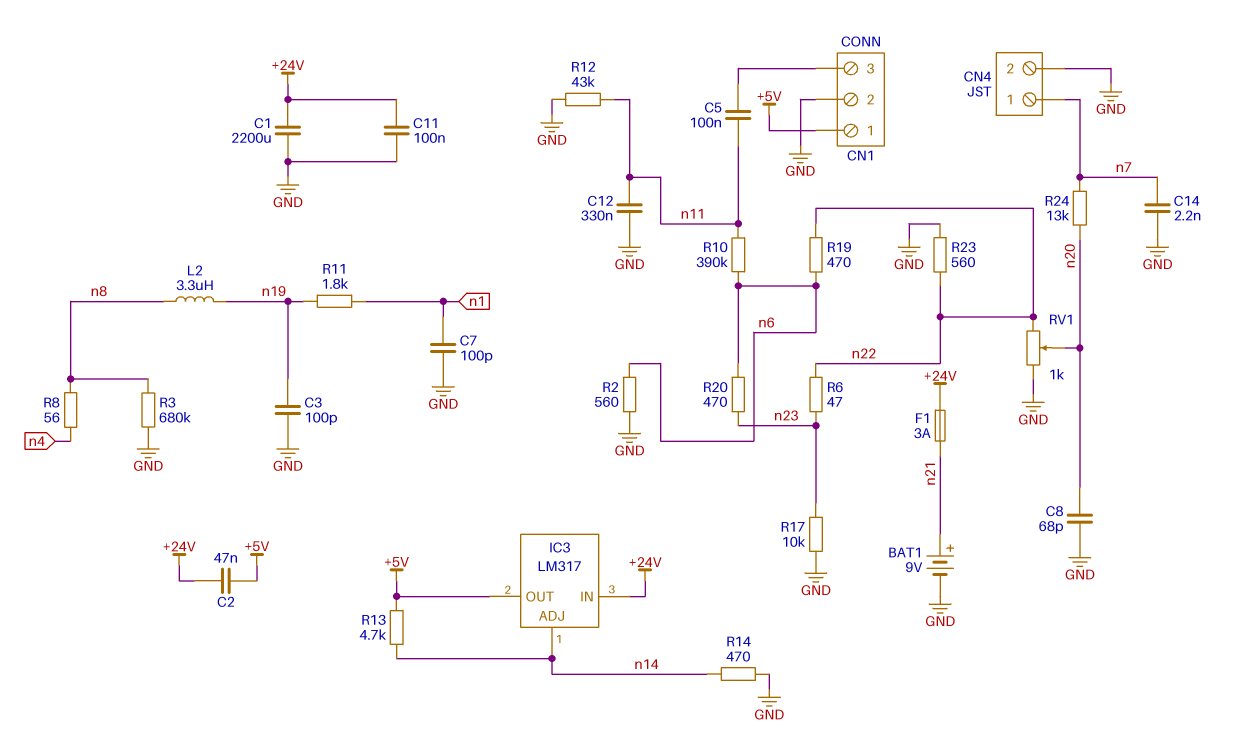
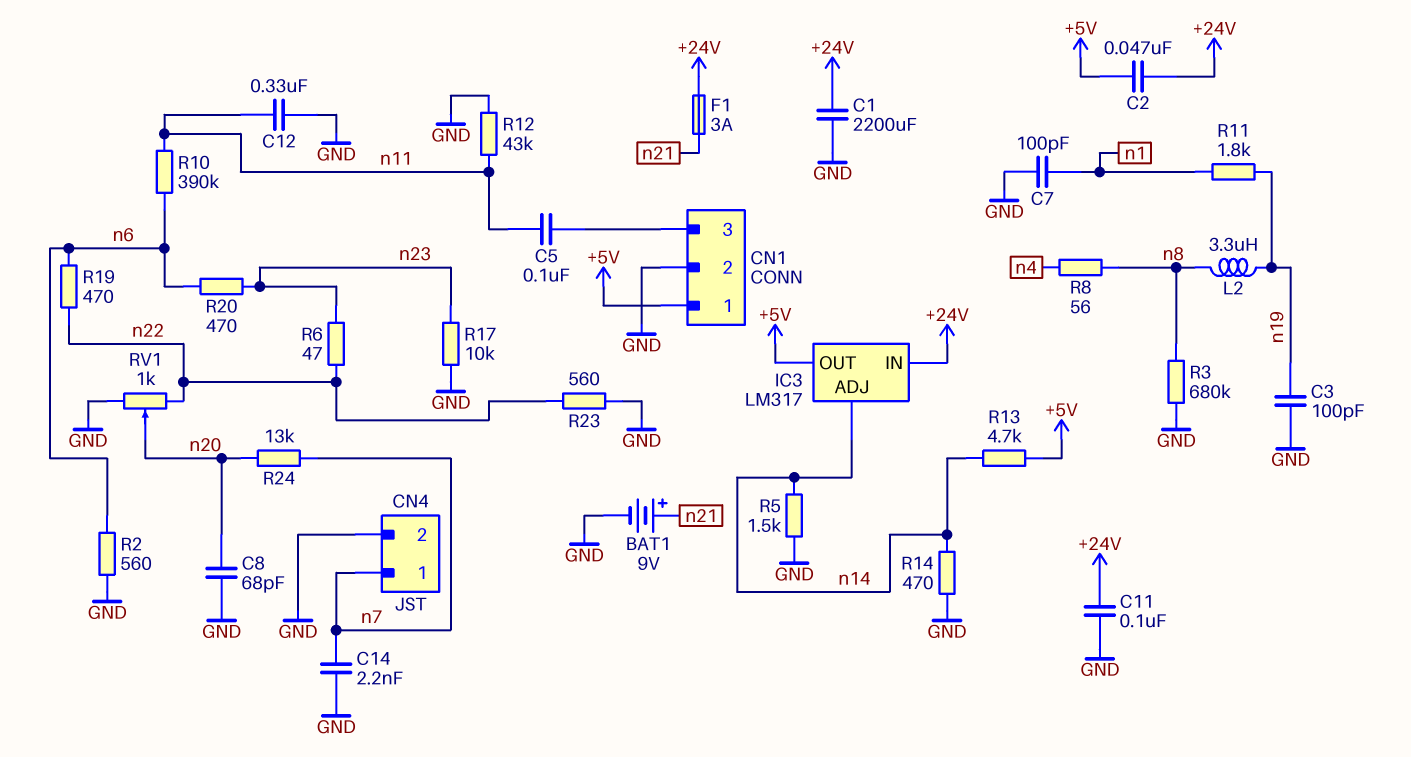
R5: none -> 1.5k (GND, n14)

